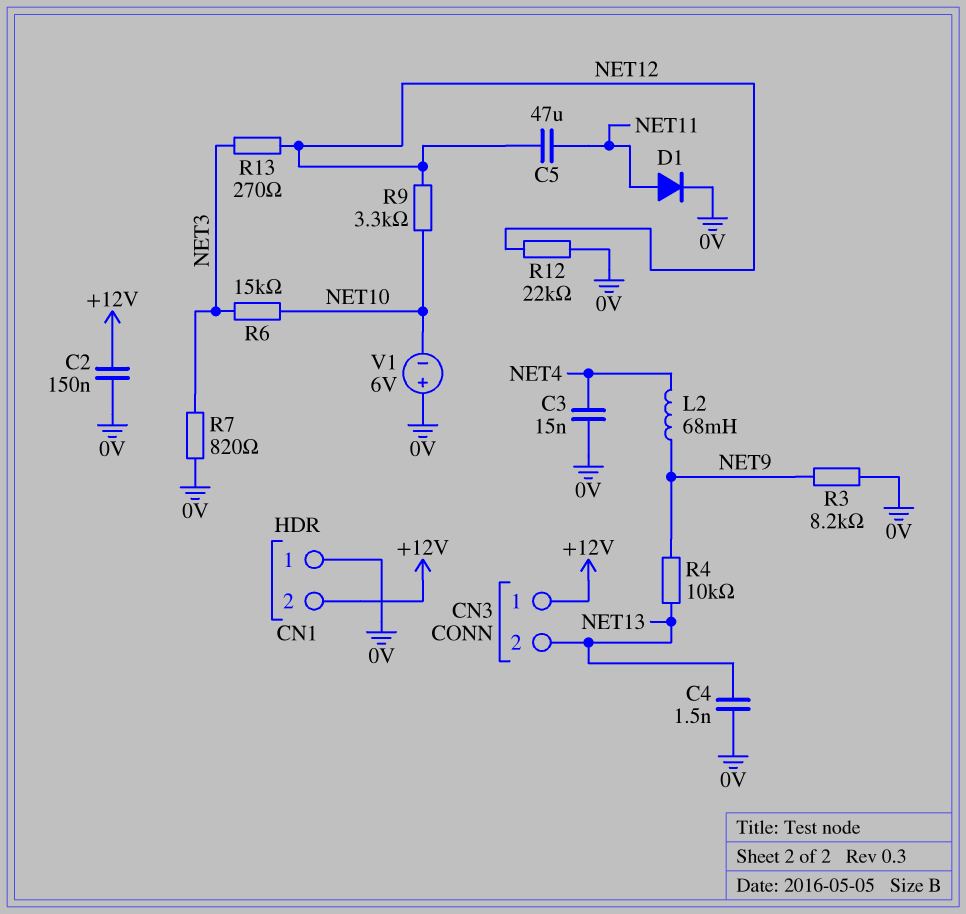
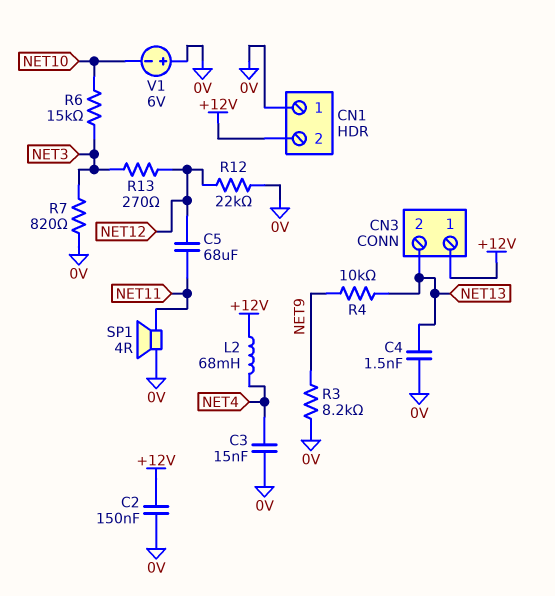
C5: 47uF (NET11, NET12) -> 68uF (NET11, NET12)
D1: diode (A NET11, K 0V) -> none
L2: 68mH (NET4, NET9) -> 68mH (+12V, NET4)
R9: 3.3k (NET10, NET12) -> none
SP1: none -> speaker 4R (0V, NET11)

